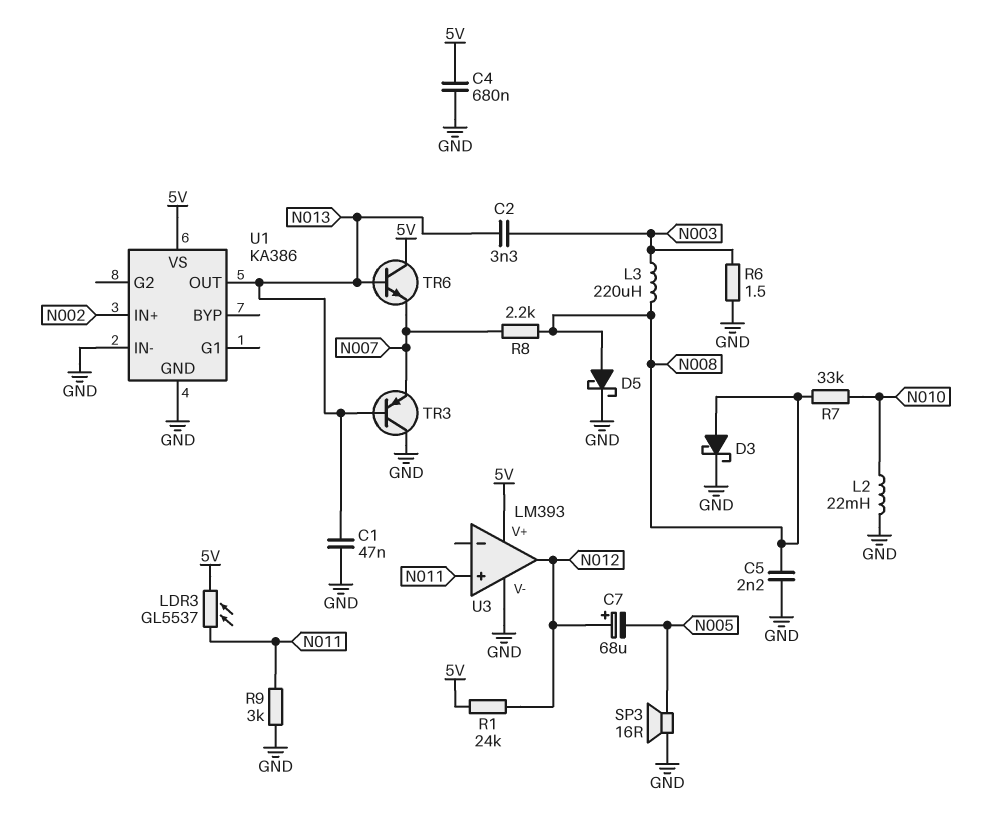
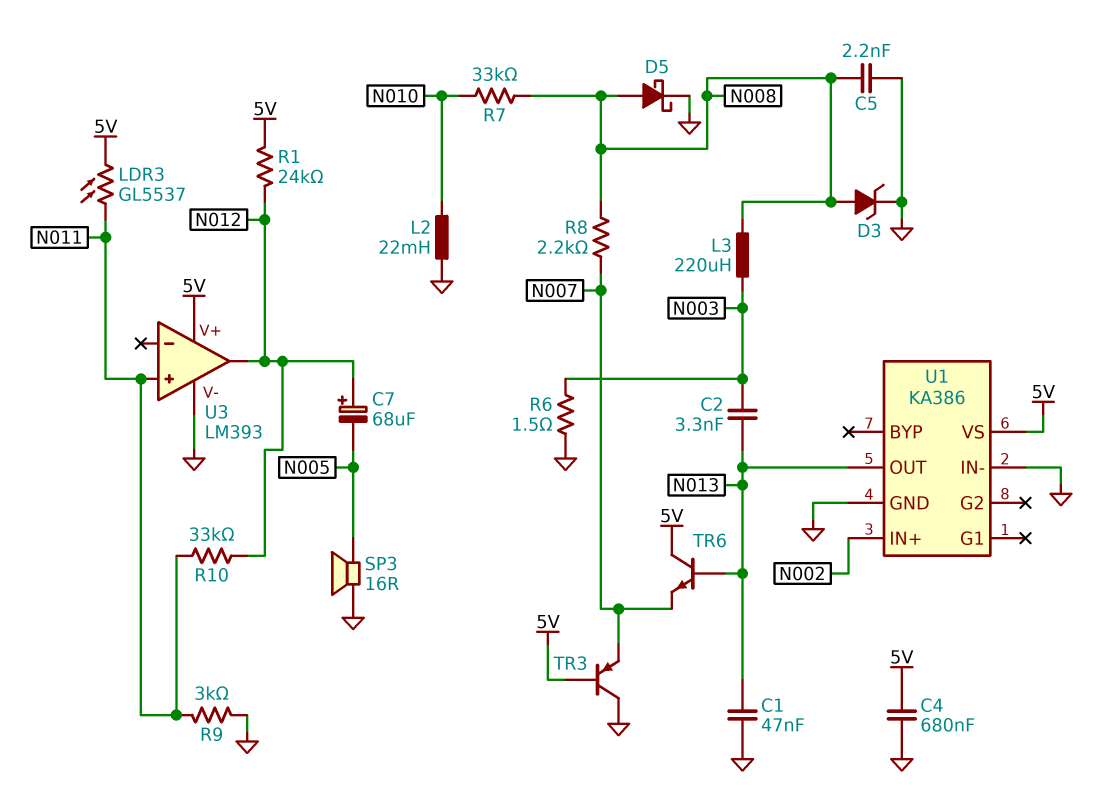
D3: schottky (A N008, K GND) -> zener (A N008, K GND)
R10: none -> 33k (N011, N012)
TR3: PNP (B N013, C GND, E N007) -> PNP (B 5V, C GND, E N007)

